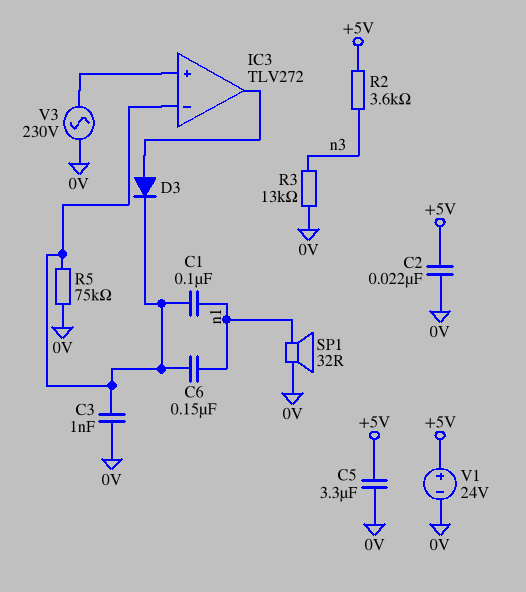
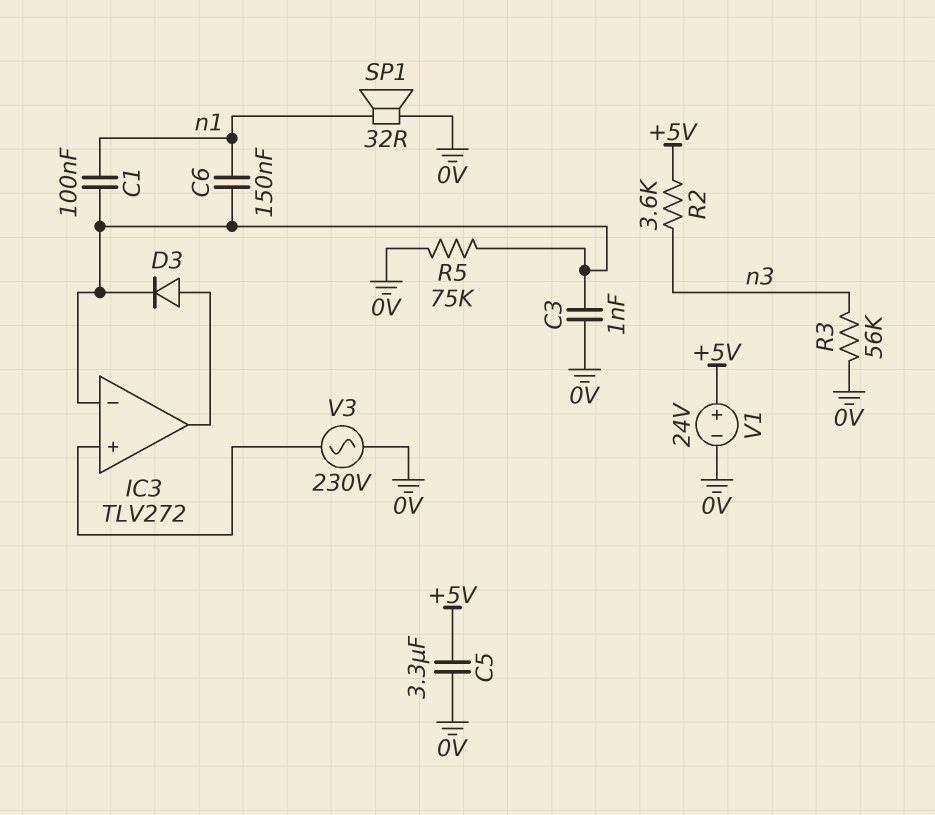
C2: 22nF (+5V, 0V) -> none
R3: 13k (0V, n3) -> 56k (0V, n3)

